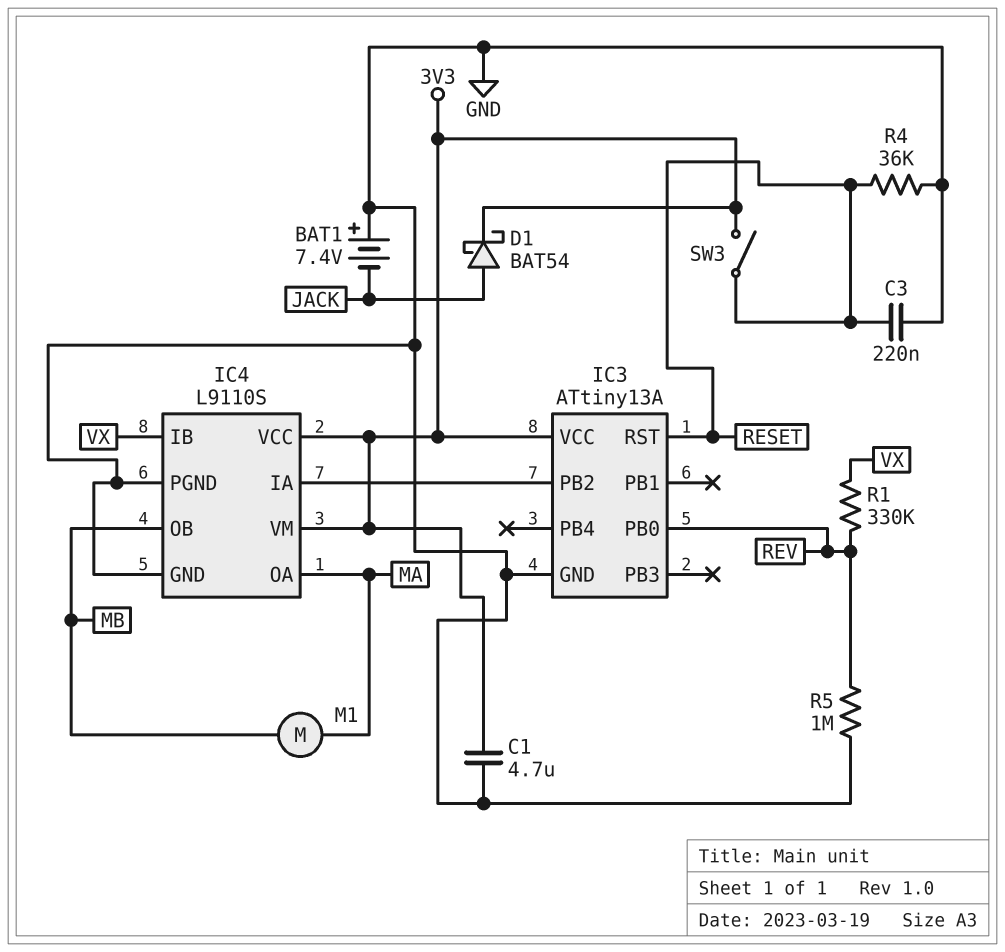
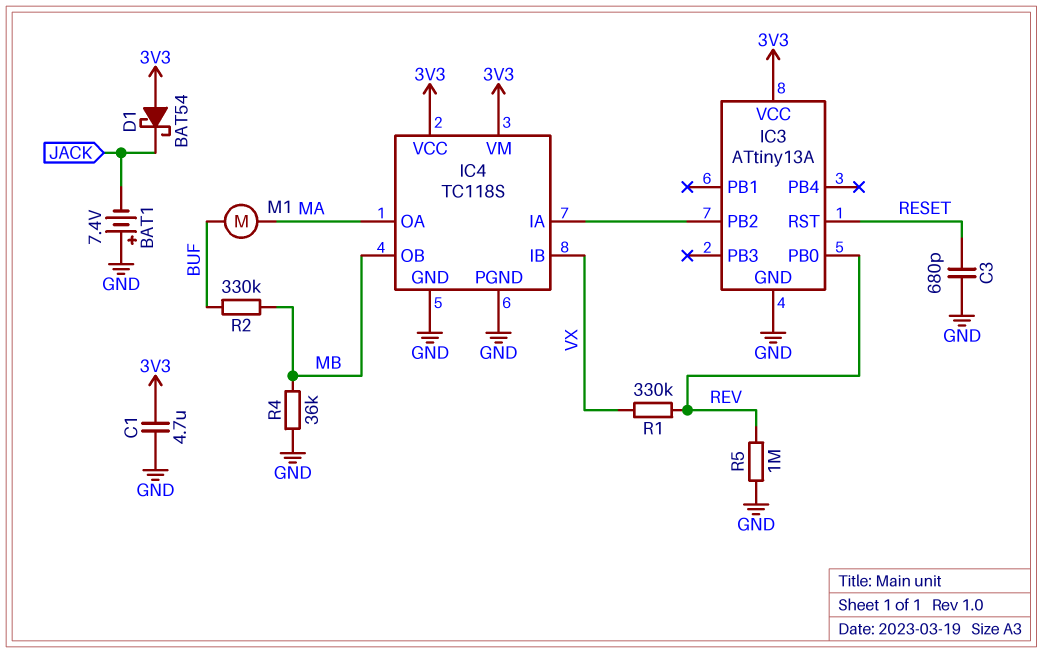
C3: 220nF (GND, RESET) -> 680pF (GND, RESET)
D1: schottky BAT54 (A JACK, K 3V3) -> schottky BAT54 (A 3V3, K JACK)
IC4: L9110S -> TC118S
M1: motor (MA, MB) -> motor (BUF, MA)
R2: none -> 330k (BUF, MB)
R4: 36k (GND, RESET) -> 36k (GND, MB)
SW3: switch (3V3, RESET) -> none

